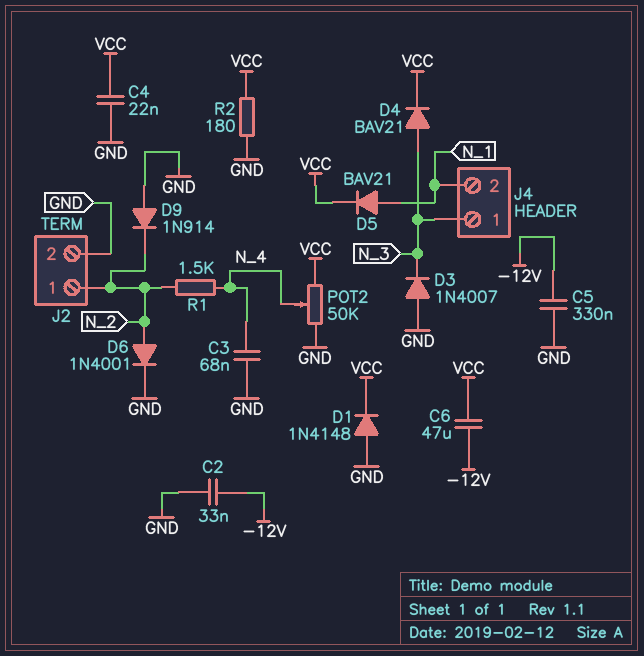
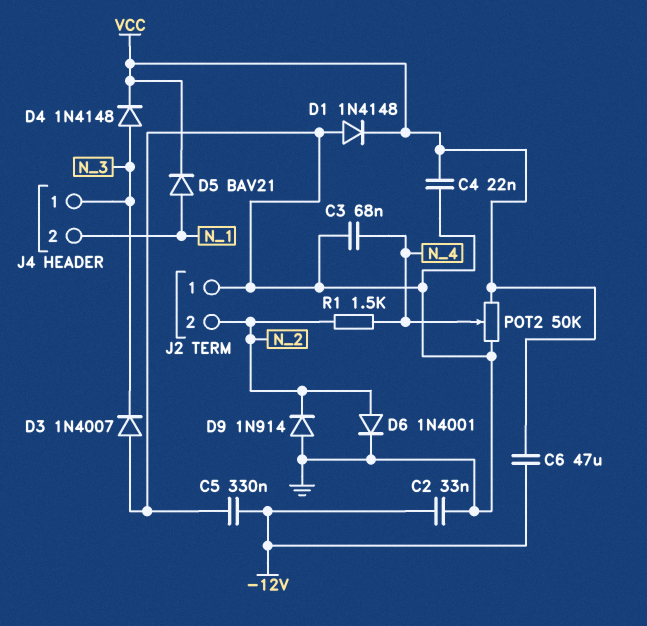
D4: diode BAV21 (A N_3, K VCC) -> diode 1N4148 (A N_3, K VCC)
J2 pin 1: N_2 -> GND
J2 pin 2: GND -> N_2
R2: 180 (GND, VCC) -> none

